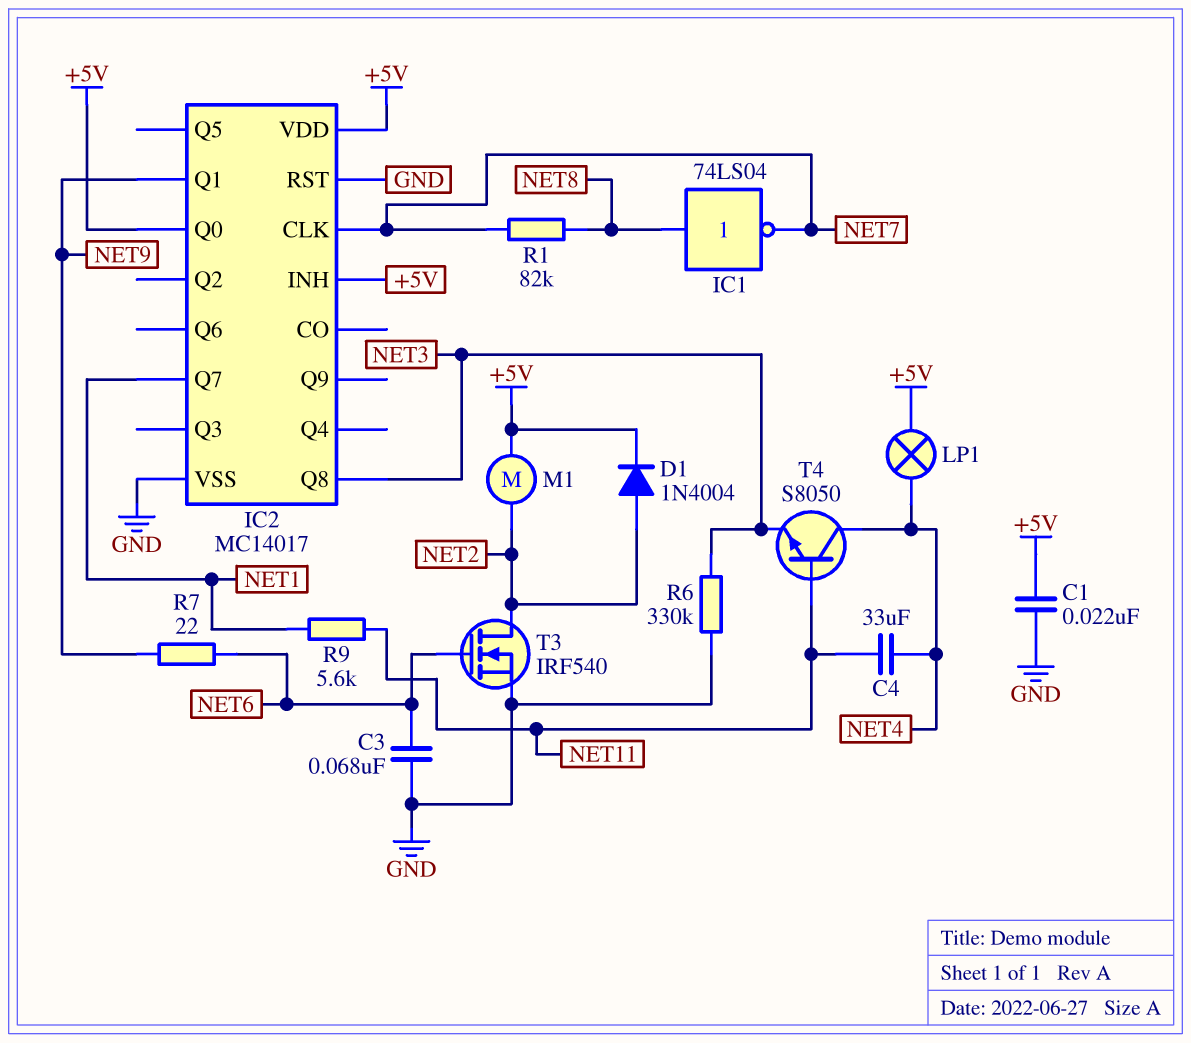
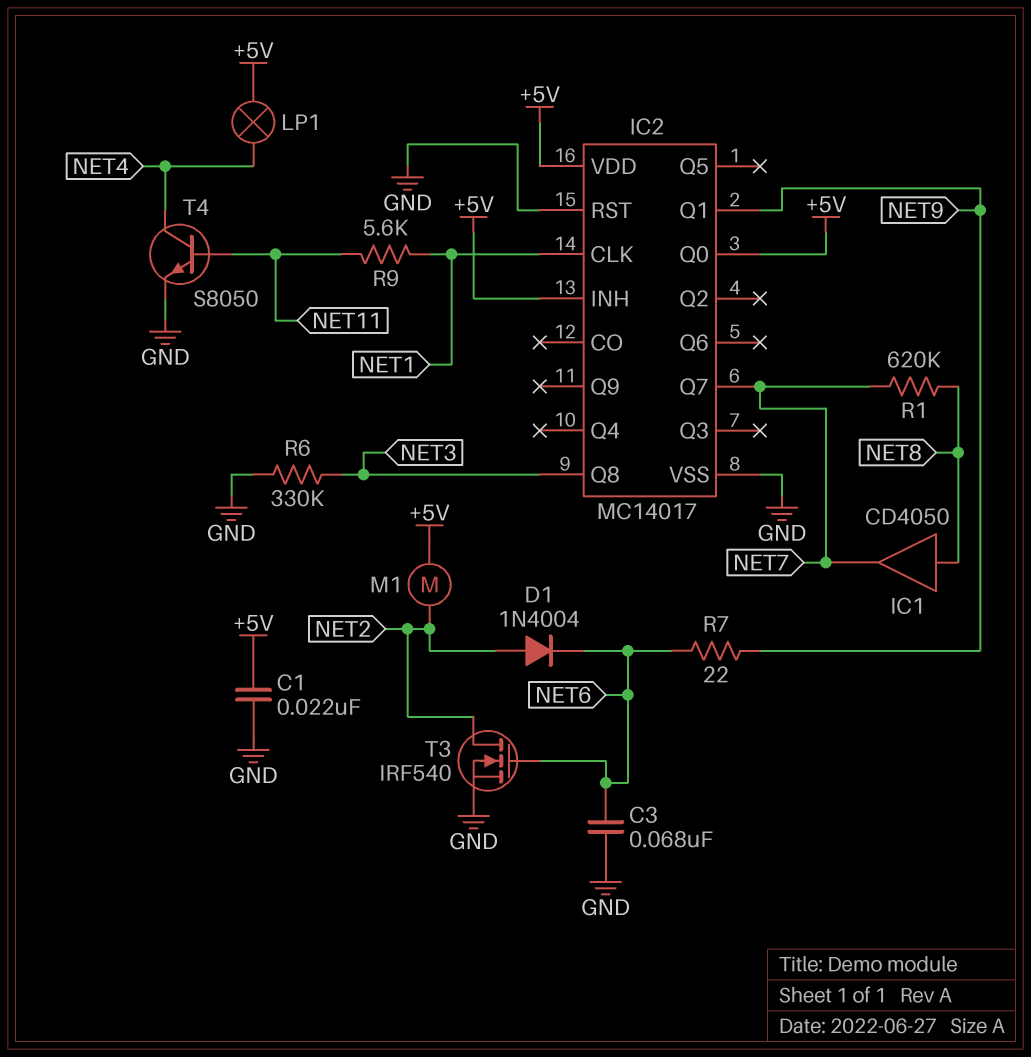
C4: 33uF (NET4, NET11) -> none
D1: diode 1N4004 (A NET2, K +5V) -> diode 1N4004 (A NET2, K NET6)
IC1: NOT 74LS04 (in NET8, out NET7) -> buffer CD4050 (in NET8, out NET7)
IC2 pin CLK: NET7 -> NET1
IC2 pin Q7: NET1 -> NET7
R1: 82k (NET7, NET8) -> 620k (NET7, NET8)
T4: NPN S8050 (B NET11, C NET4, E NET3) -> NPN S8050 (B NET11, C NET4, E GND)

